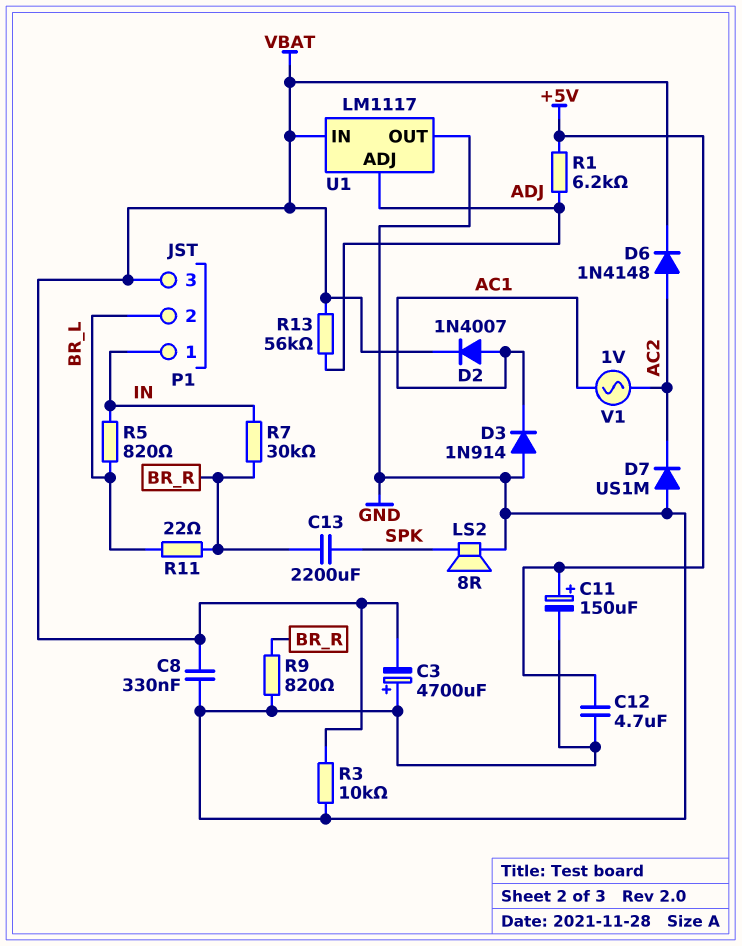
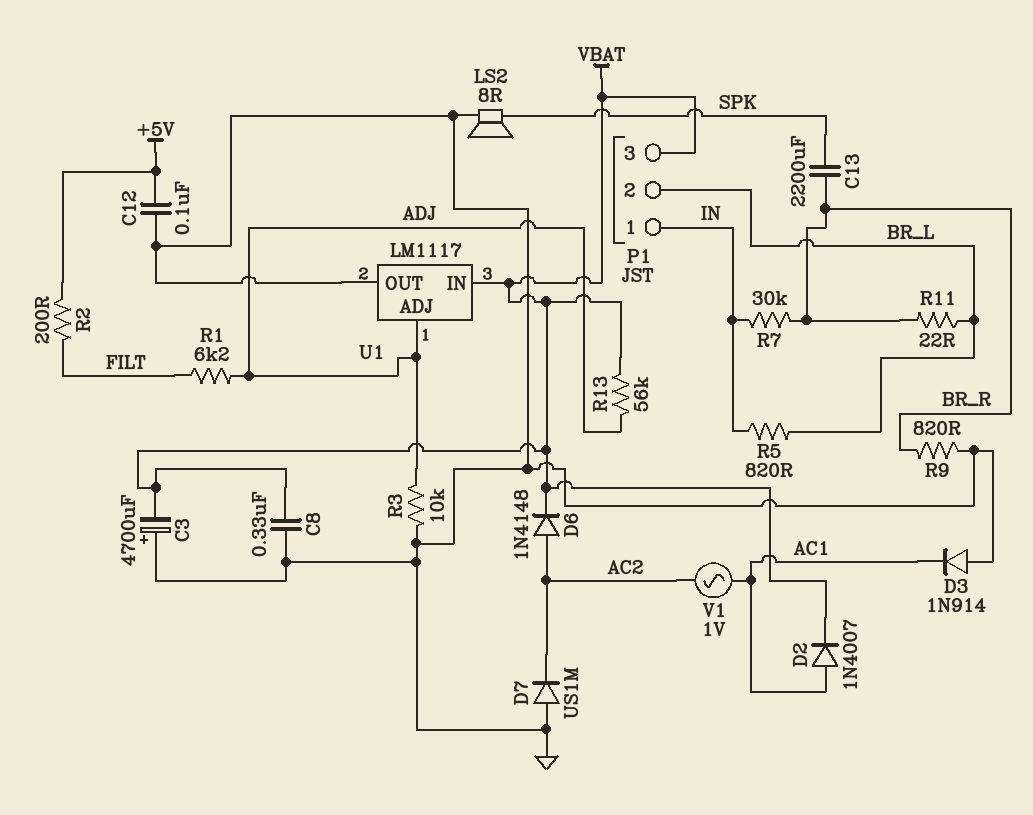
C11: 150uF (plus +5V, minus GND) -> none
C12: 4.7uF (+5V, GND) -> 100nF (+5V, GND)
R1: 6.2k (+5V, ADJ) -> 6.2k (ADJ, FILT)
R2: none -> 200 (+5V, FILT)
R3: 10k (GND, VBAT) -> 10k (ADJ, GND)

